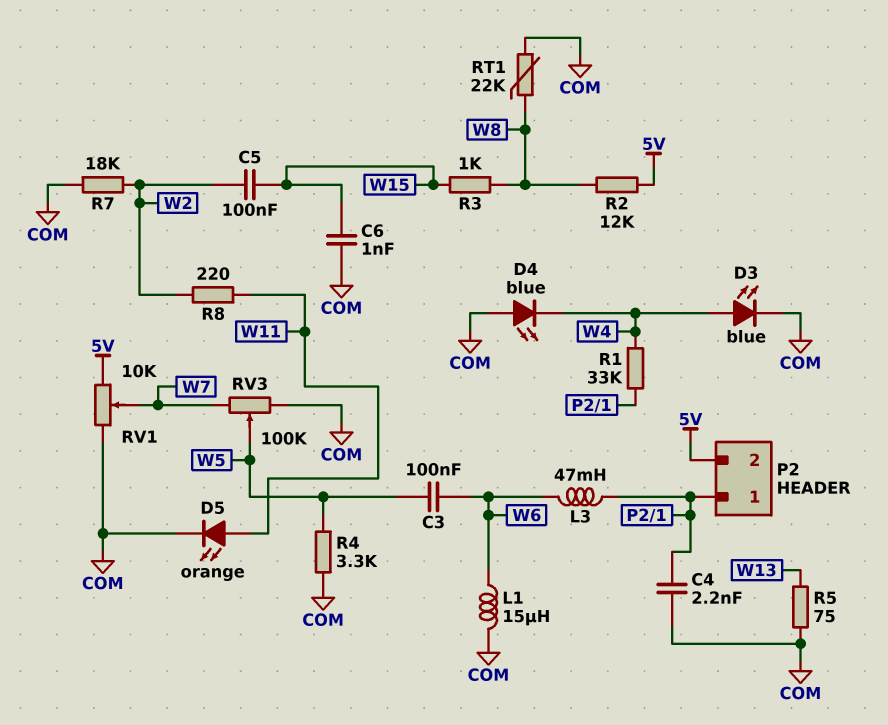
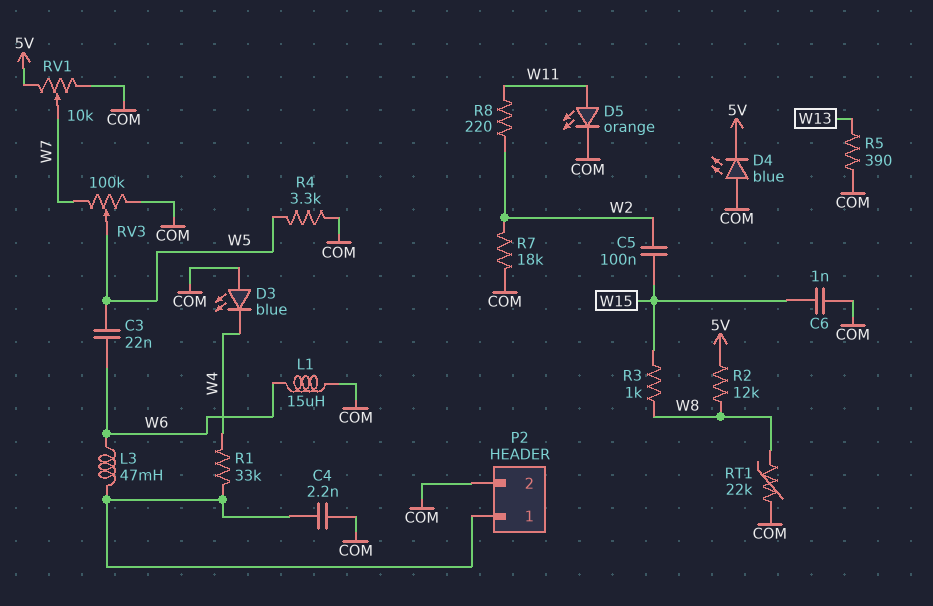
C3: 100nF (W5, W6) -> 22nF (W5, W6)
D3: LED blue (A W4, K COM) -> LED blue (A COM, K W4)
D4: LED blue (A COM, K W4) -> LED blue (A COM, K 5V)
P2 pin 2: 5V -> COM
R5: 75 (COM, W13) -> 390 (COM, W13)

